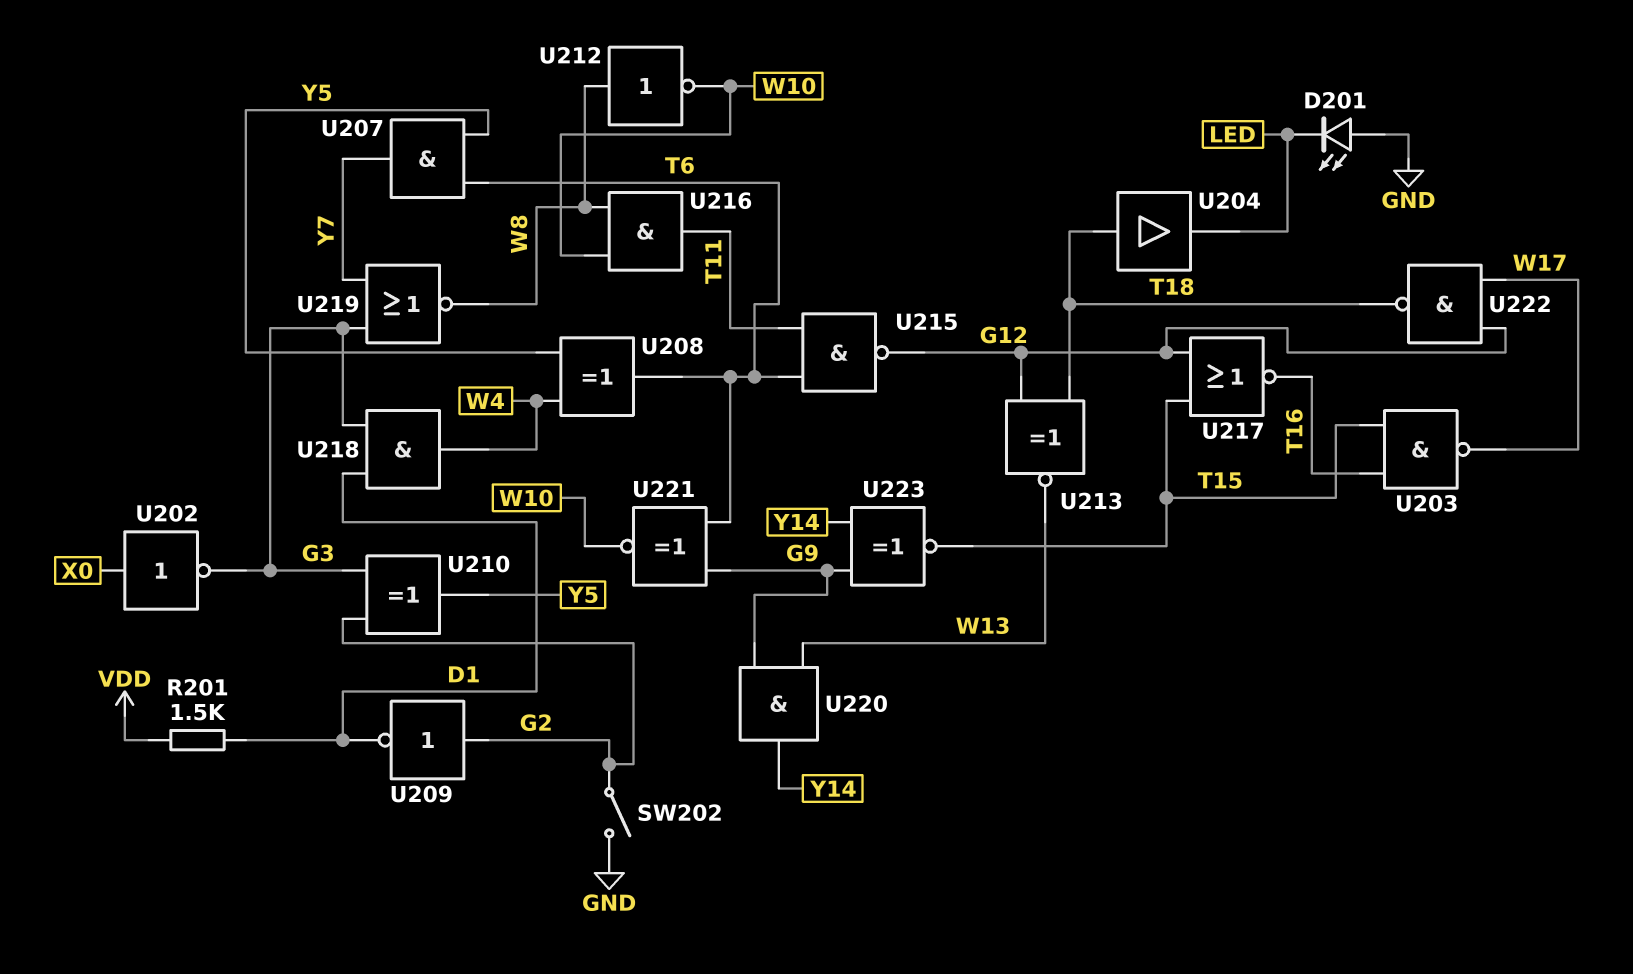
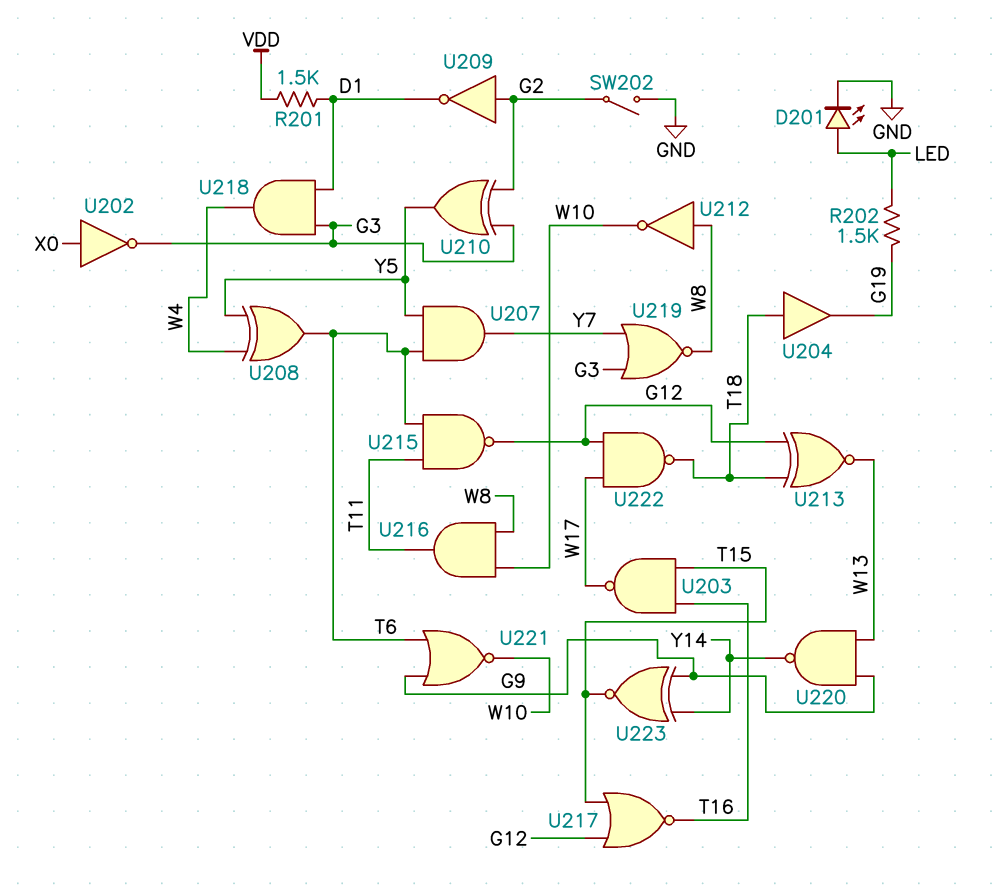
D201: LED (A GND, K LED) -> LED (A LED, K GND)
R202: none -> 1.5k (G19, LED)
U204: buffer (in T18, out LED) -> buffer (in T18, out G19)
U220: AND (in G9, in W13, out Y14) -> NAND (in G9, in W13, out Y14)
U221: XNOR (in G9, in T6, out W10) -> NOR (in G9, in T6, out W10)

